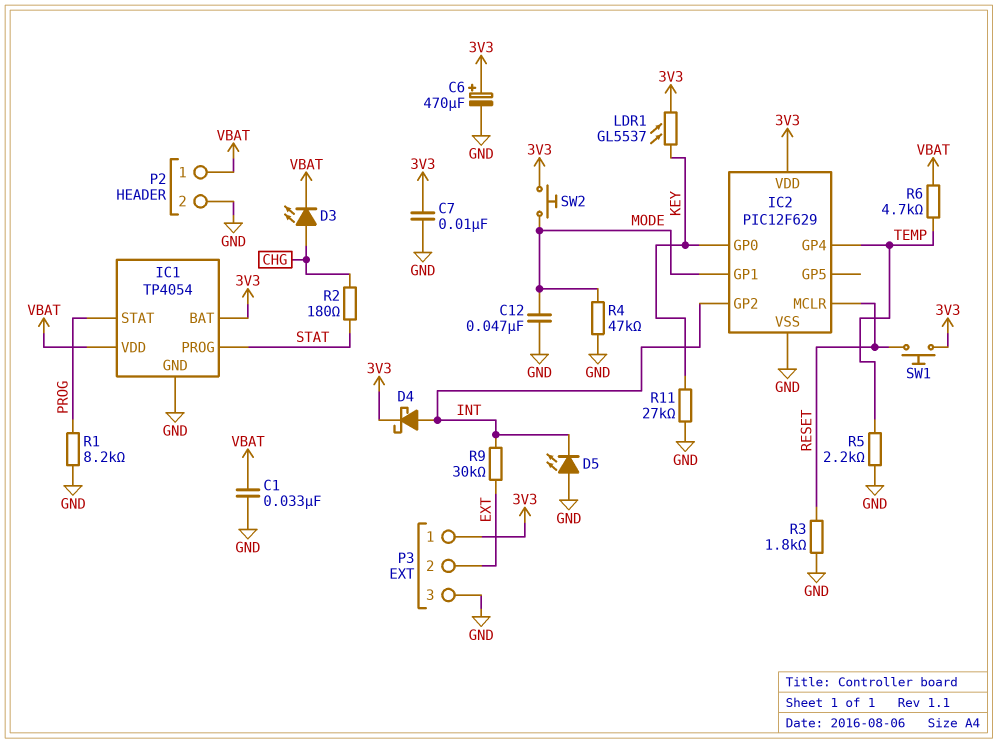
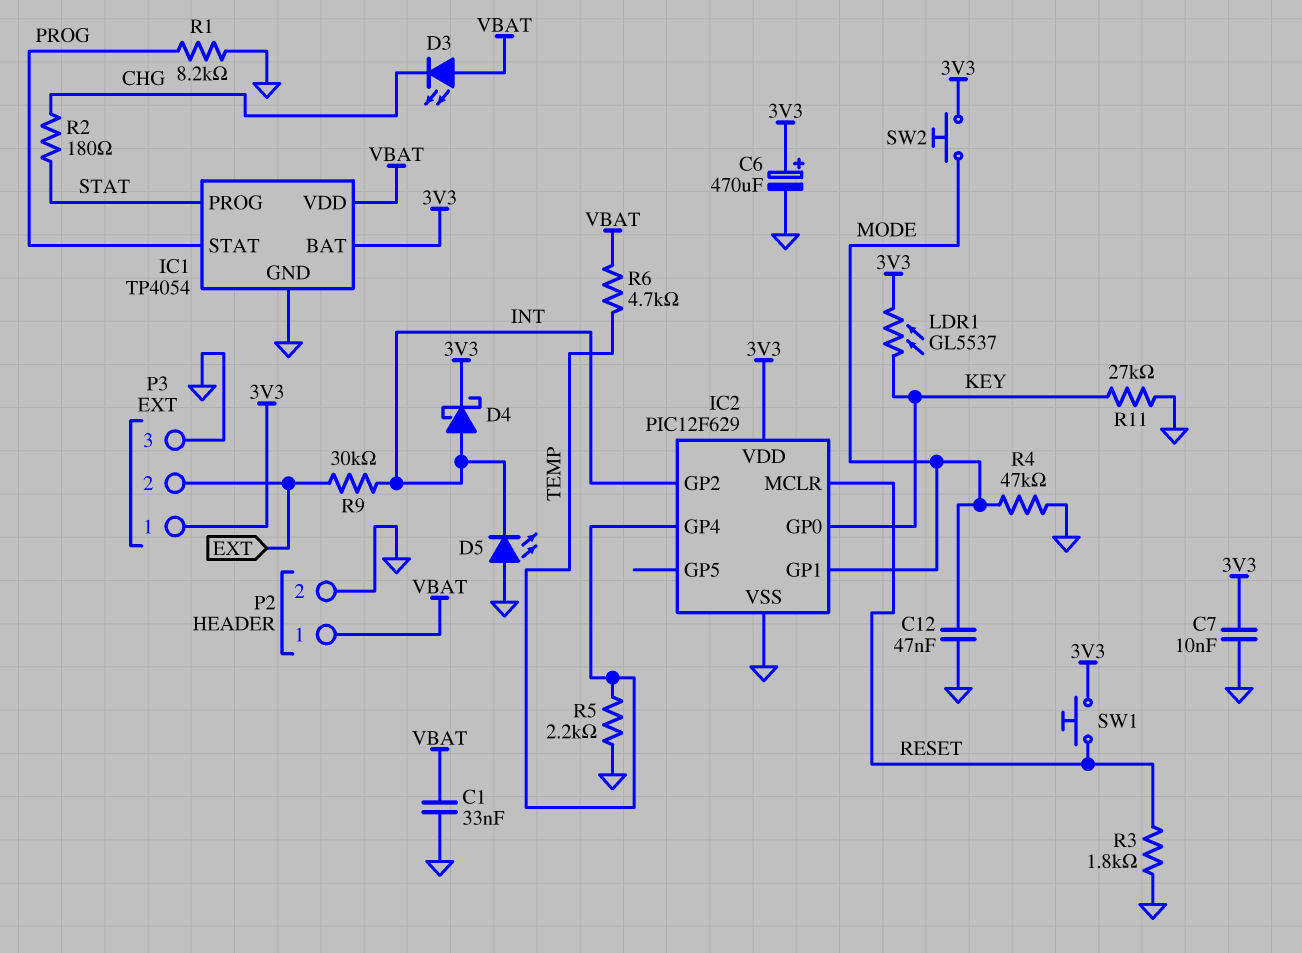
D3: LED (A CHG, K VBAT) -> LED (A VBAT, K CHG)

